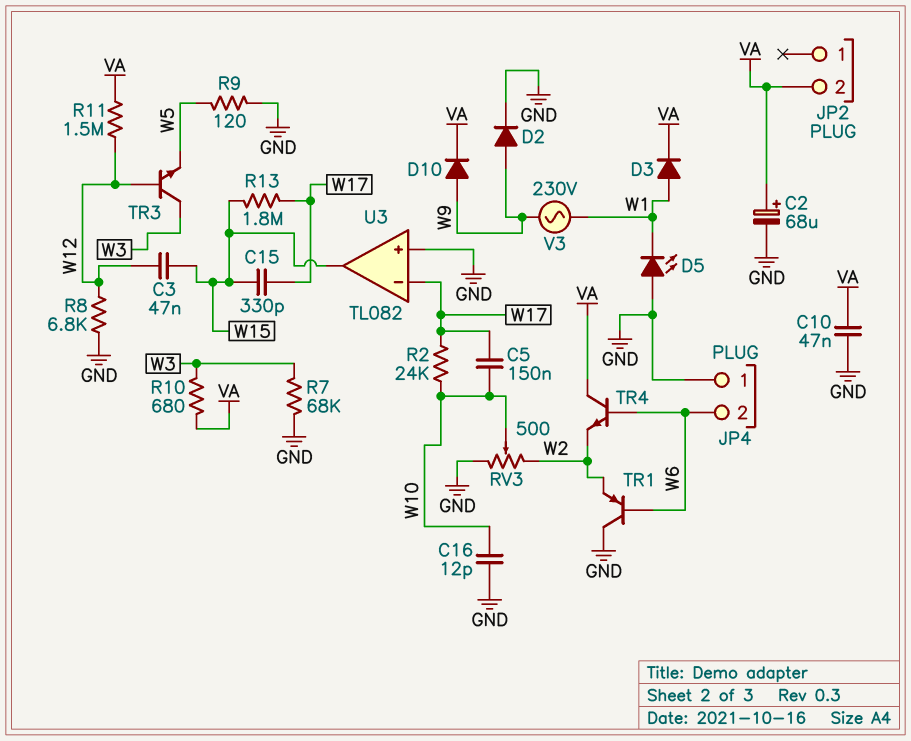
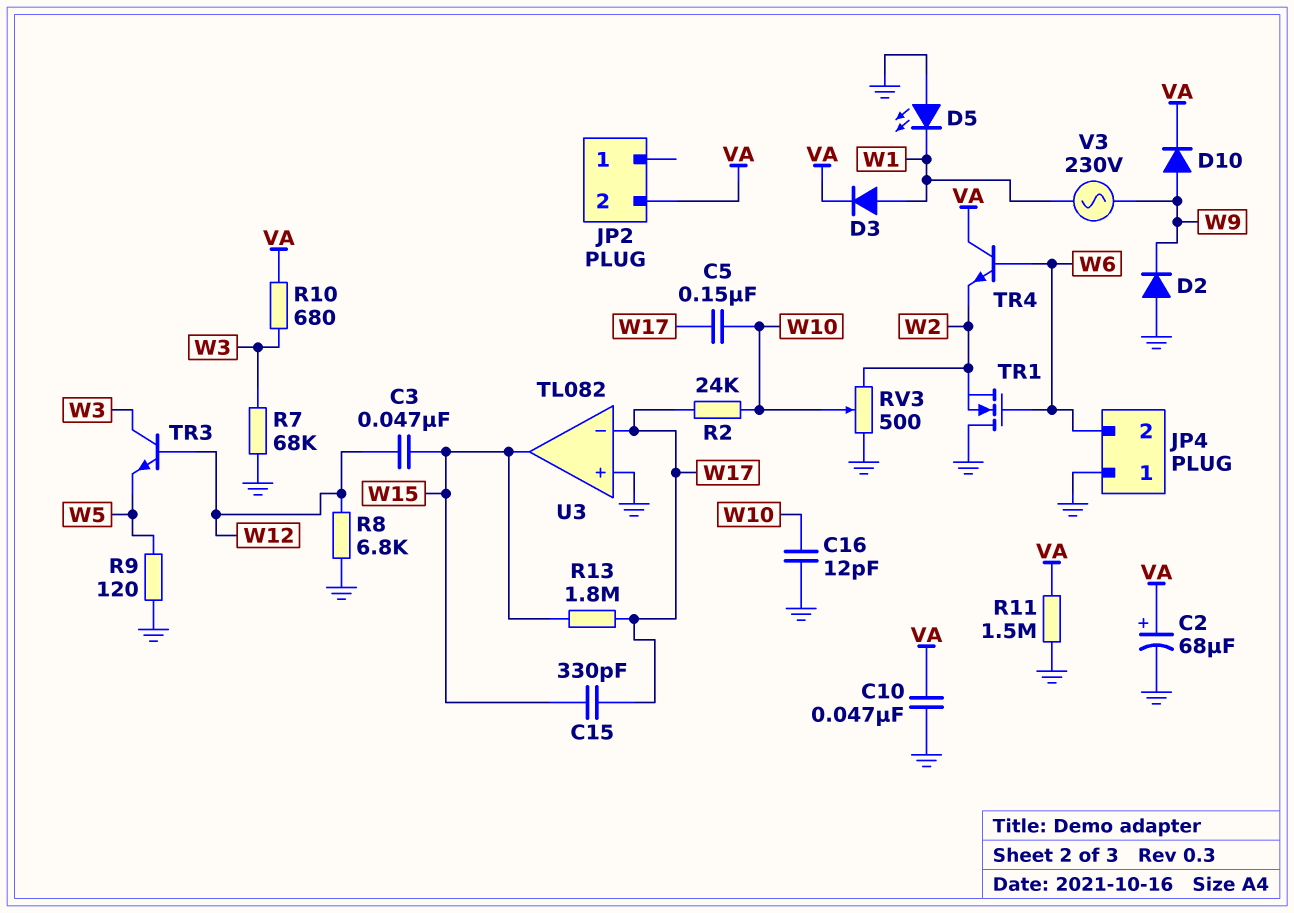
D2: diode (A W9, K GND) -> diode (A GND, K W9)
R11: 1.5M (VA, W12) -> 1.5M (GND, VA)
TR1: PNP (B W6, C GND, E W2) -> NMOS (G W6, D GND, S W2)

